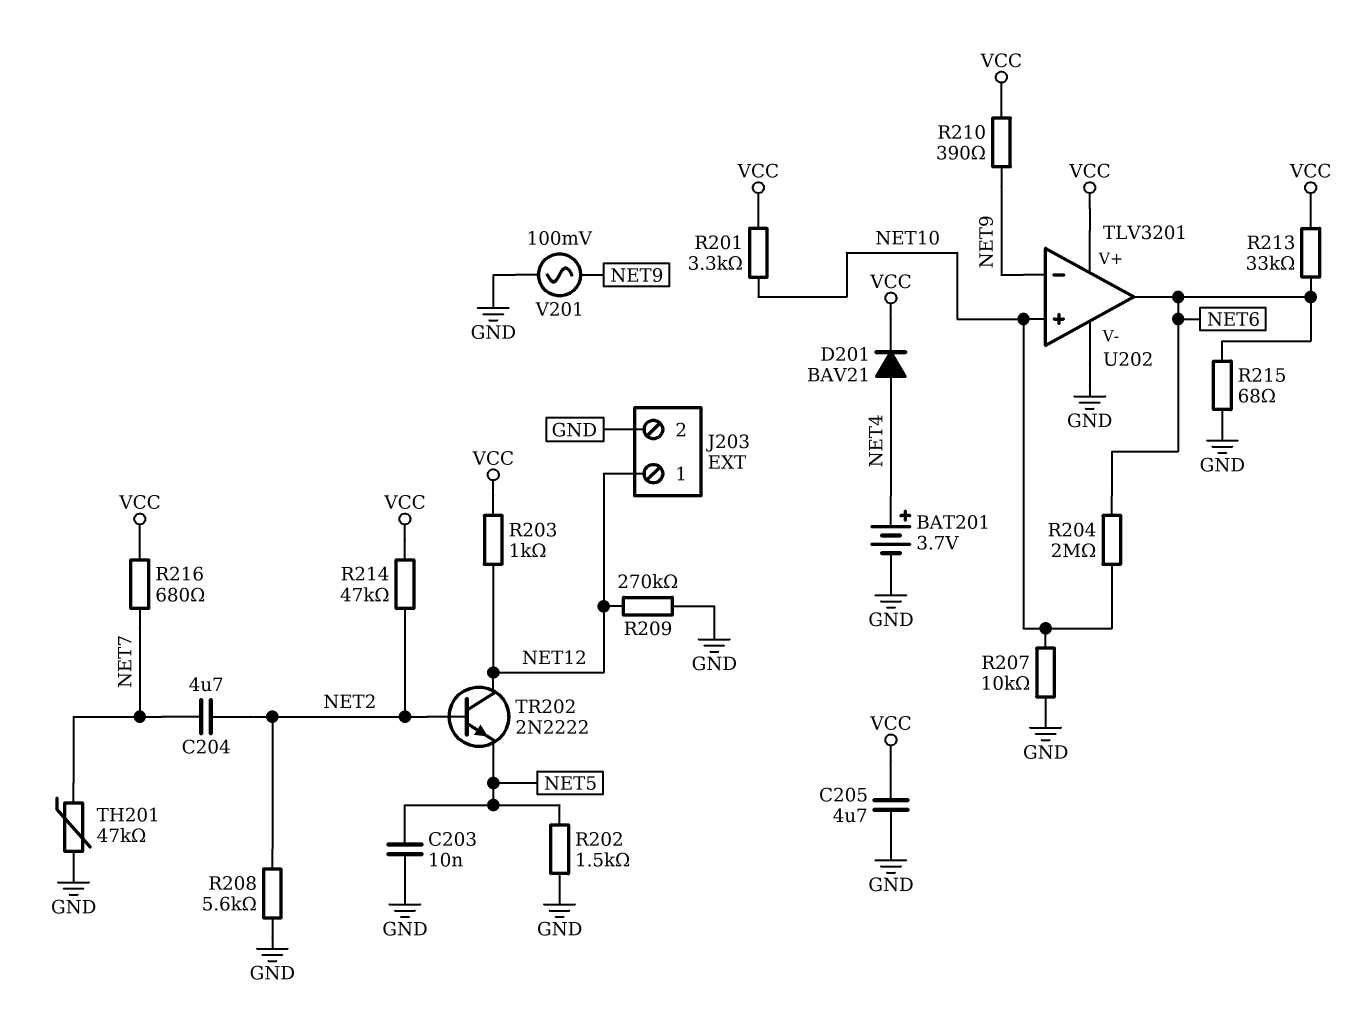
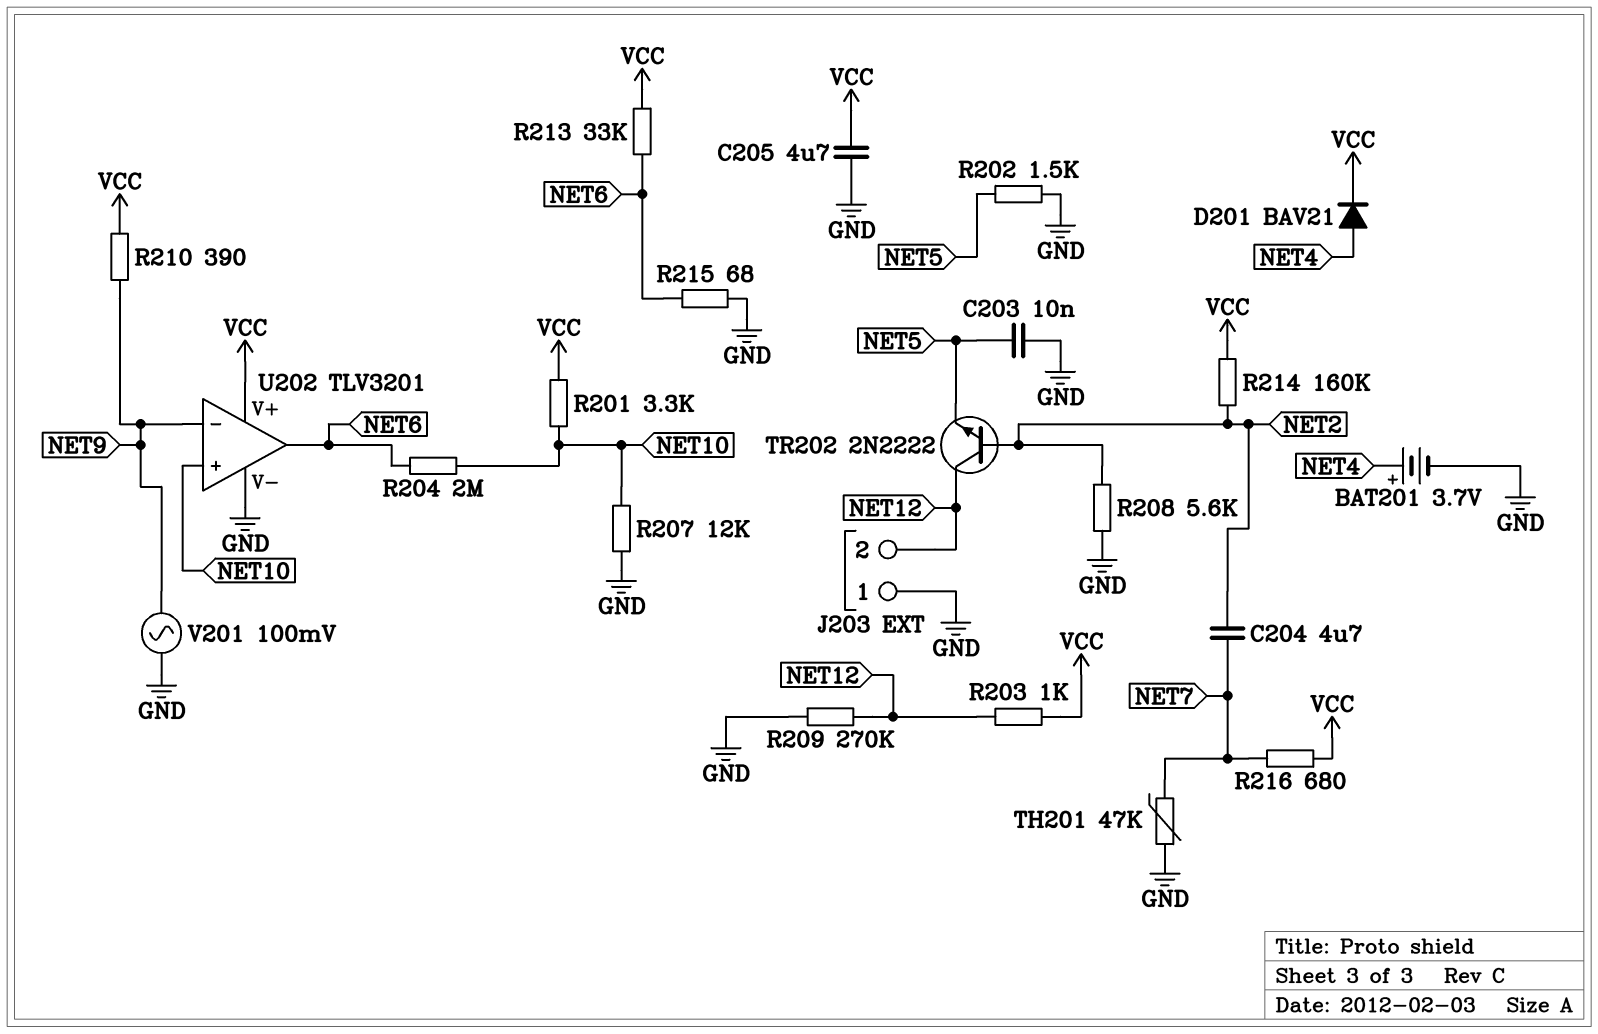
J203 pin 1: NET12 -> GND
J203 pin 2: GND -> NET12
R207: 10k (GND, NET10) -> 12k (GND, NET10)
R214: 47k (NET2, VCC) -> 160k (NET2, VCC)

